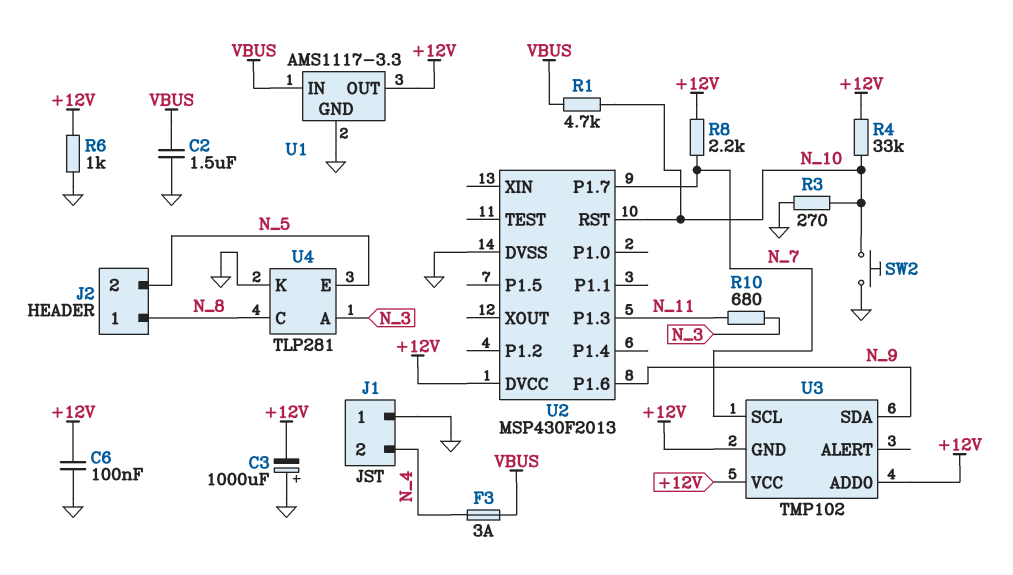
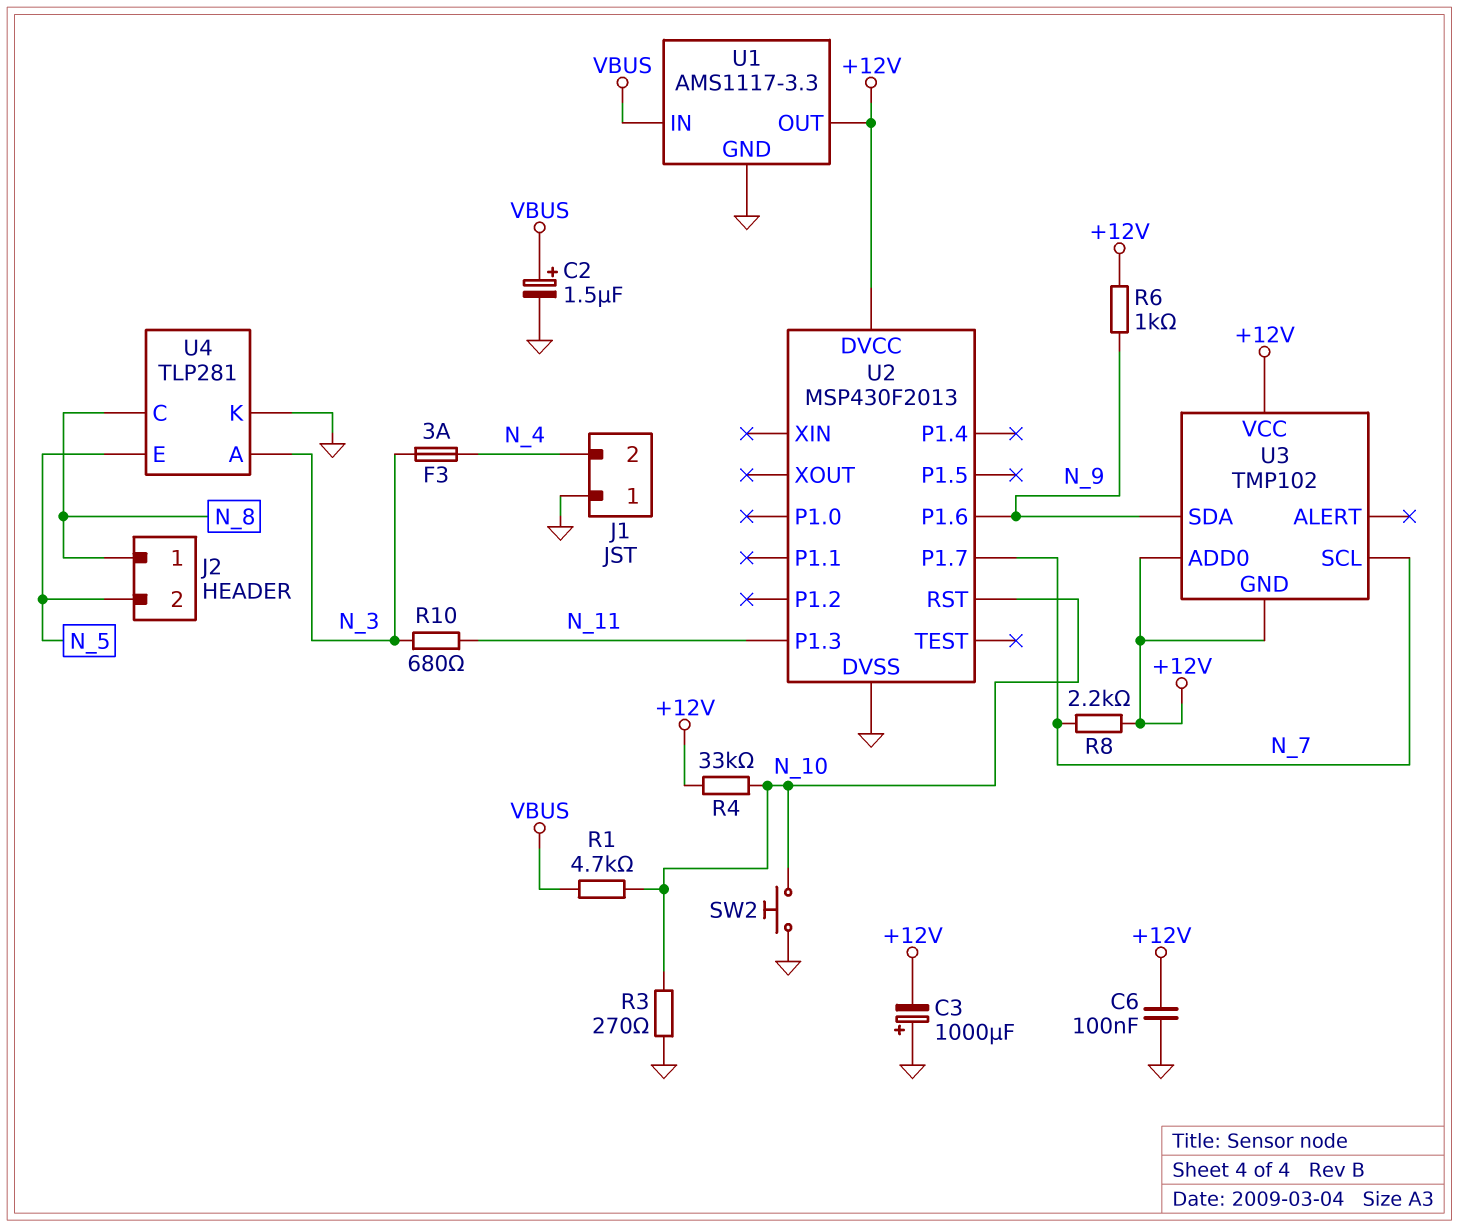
C2: 1.5uF (GND, VBUS) -> 1.5uF (plus VBUS, minus GND)
F3: 3A (N_4, VBUS) -> 3A (N_3, N_4)
R6: 1k (+12V, GND) -> 1k (+12V, N_9)

